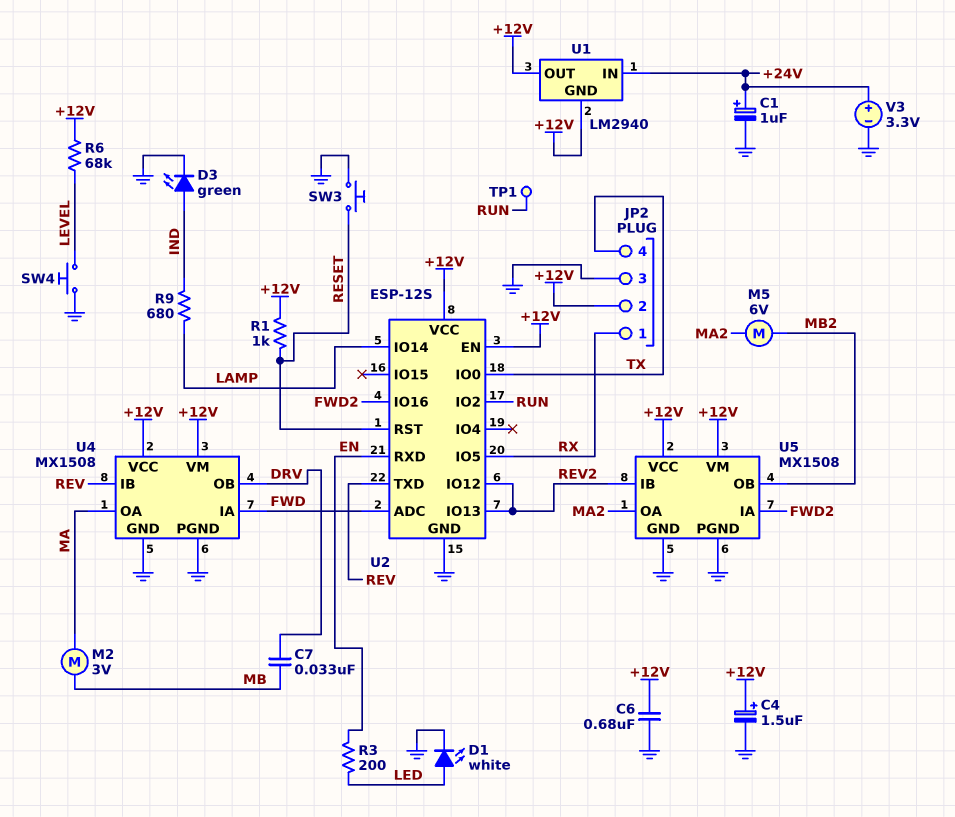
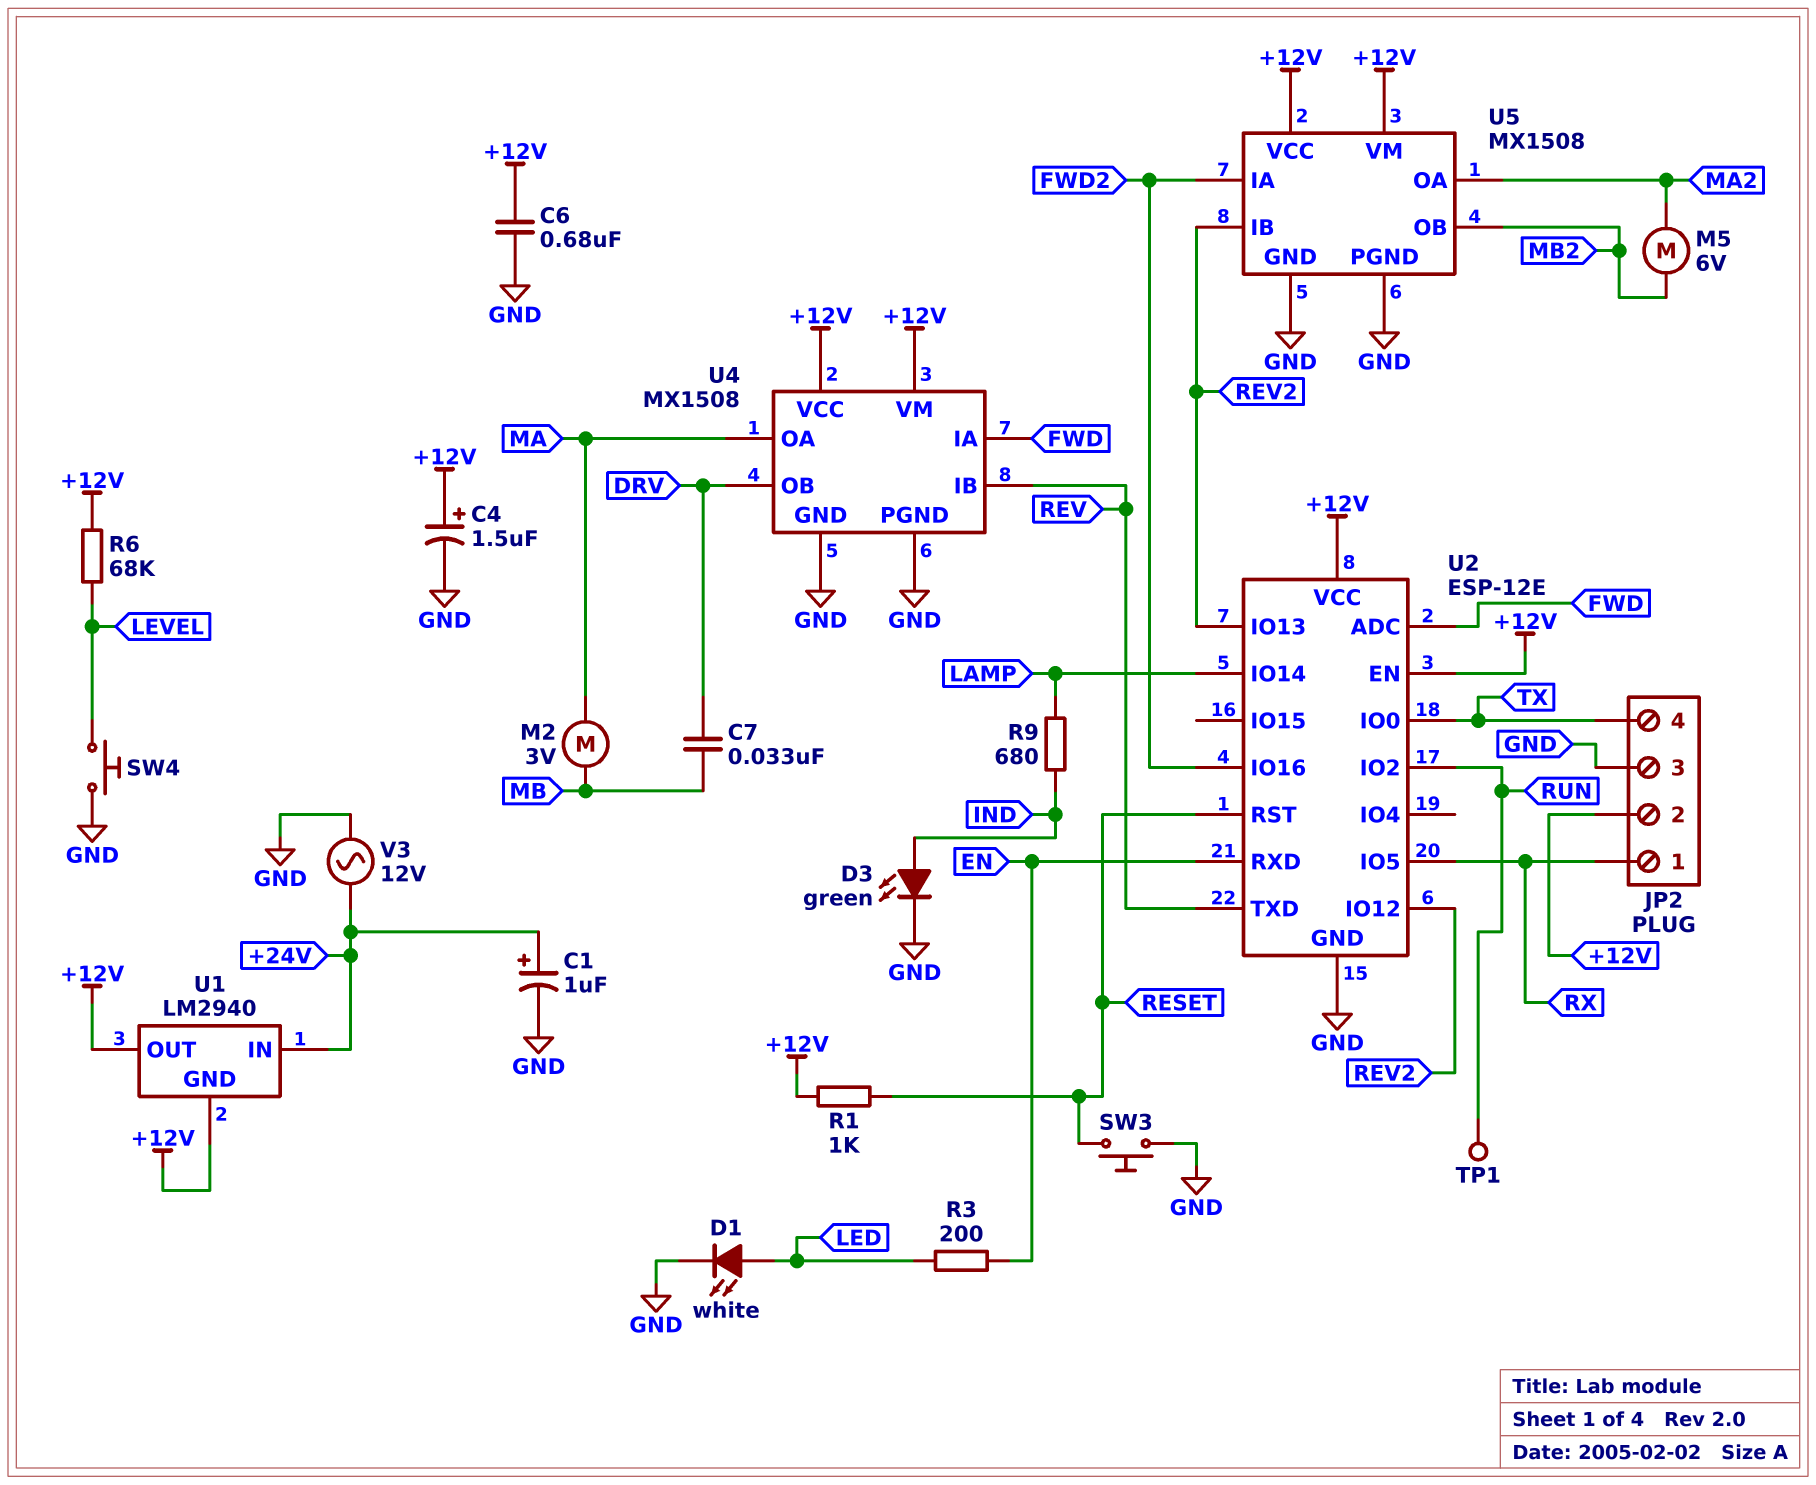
U2: ESP-12S -> ESP-12E
V3: 3.3V (plus +24V, minus GND) -> AC 12V (+24V, GND)

